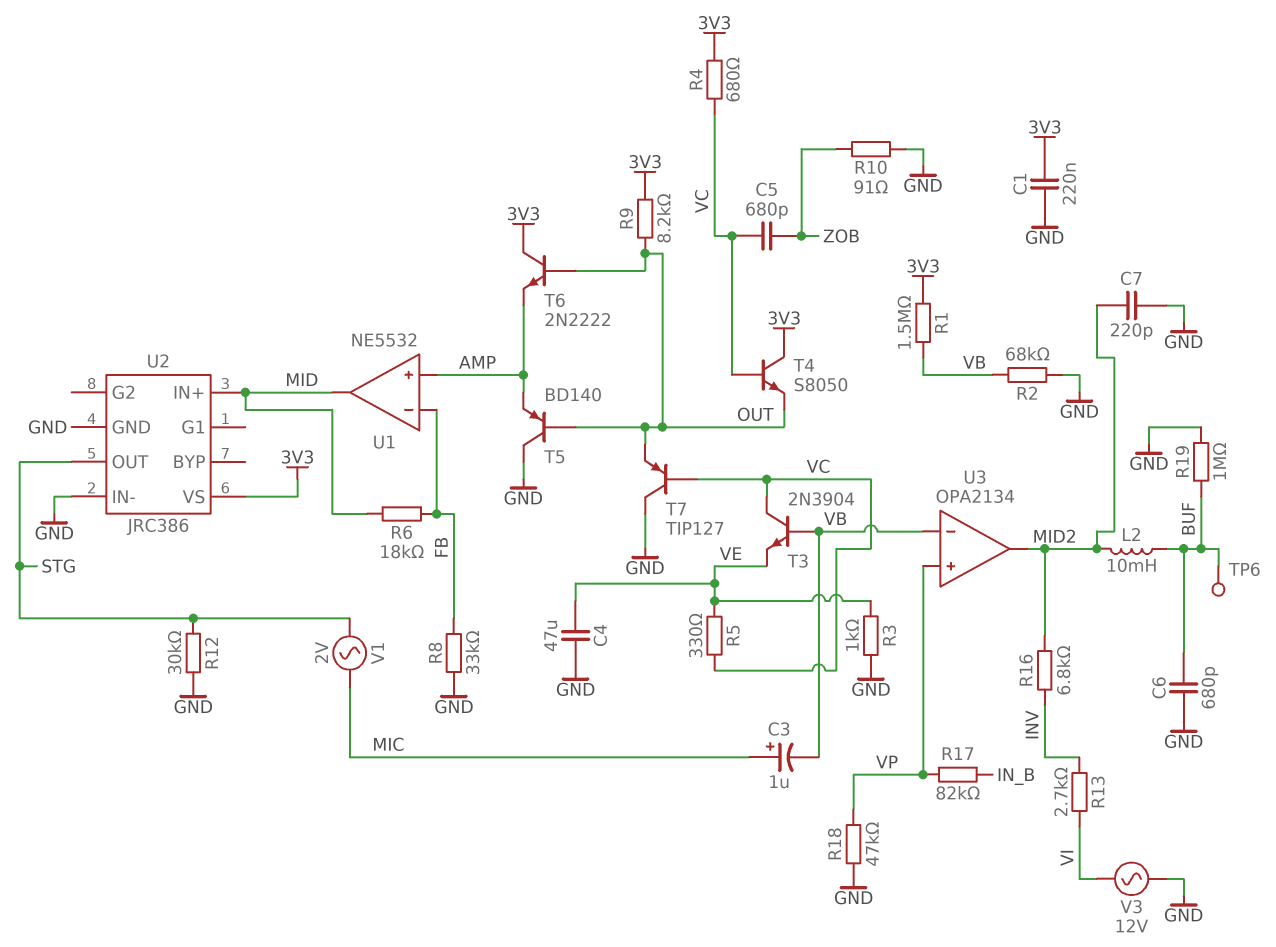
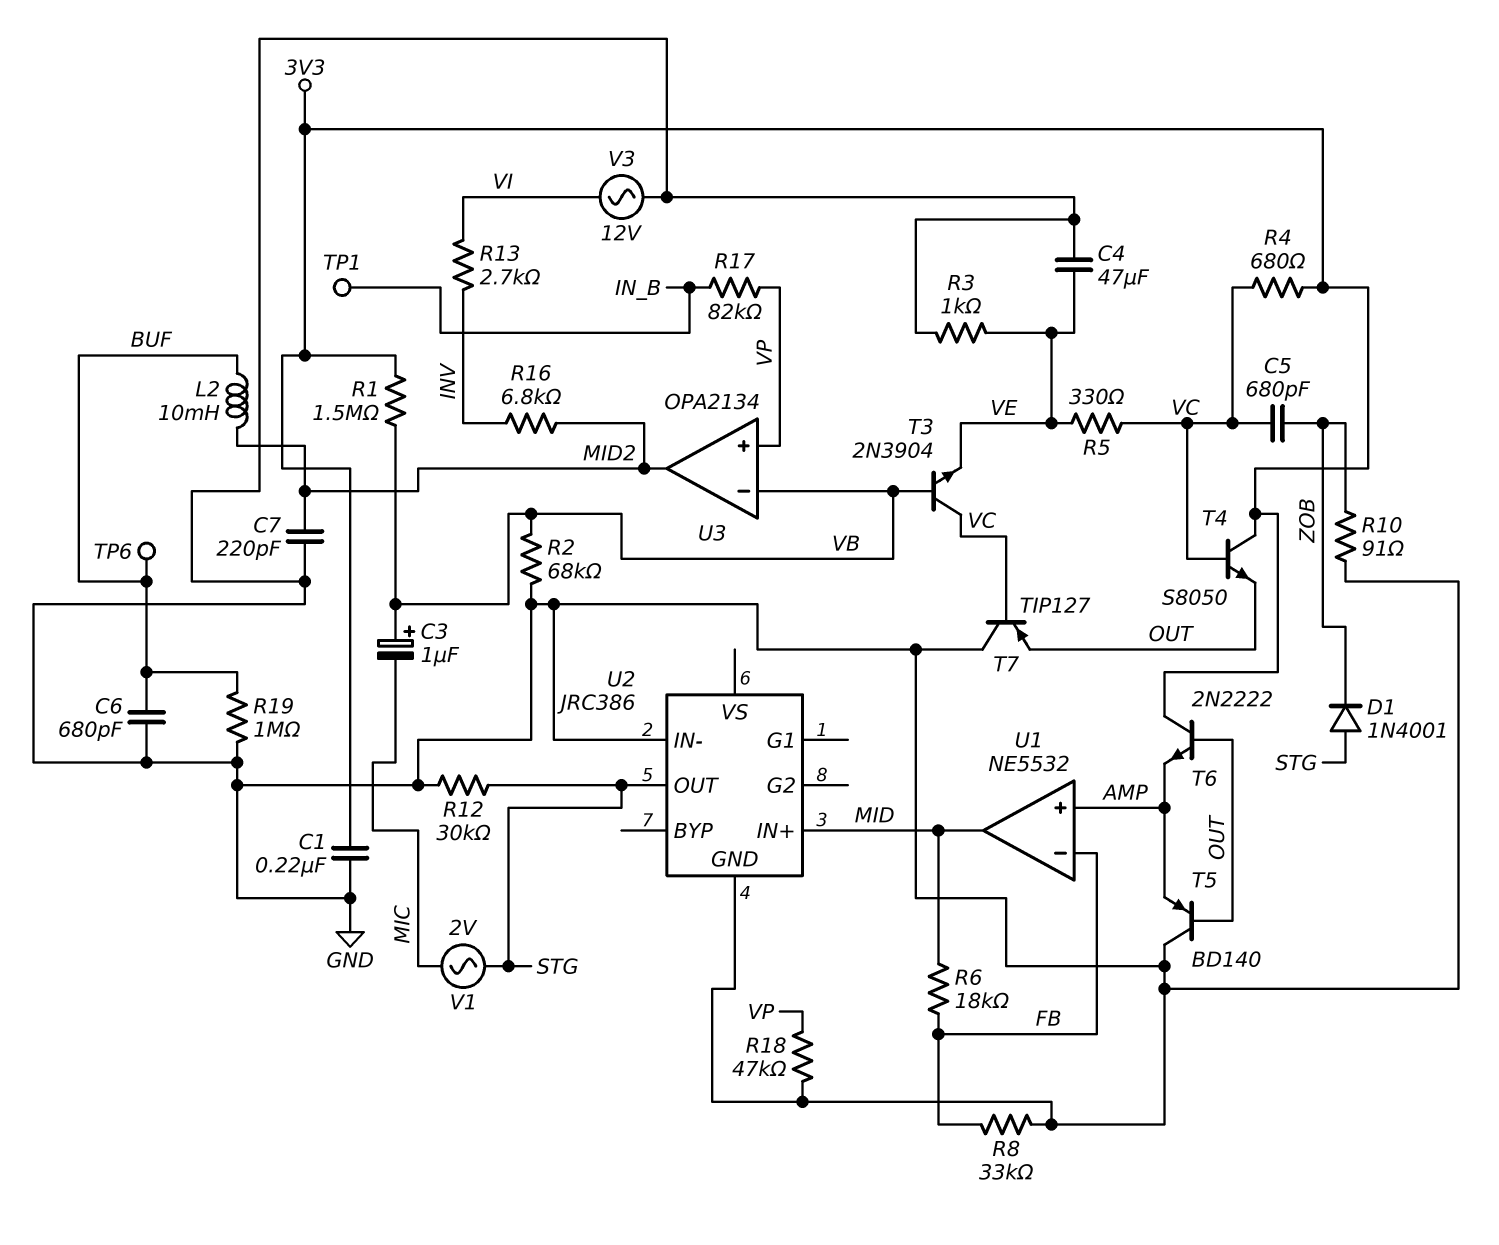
C3: 1uF (plus MIC, minus VB) -> 1uF (plus VB, minus MIC)
D1: none -> diode 1N4001 (A STG, K ZOB)
R9: 8.2k (3V3, OUT) -> none
TP1: none -> test point (IN_B)
U2 pin VS: 3V3 -> none

